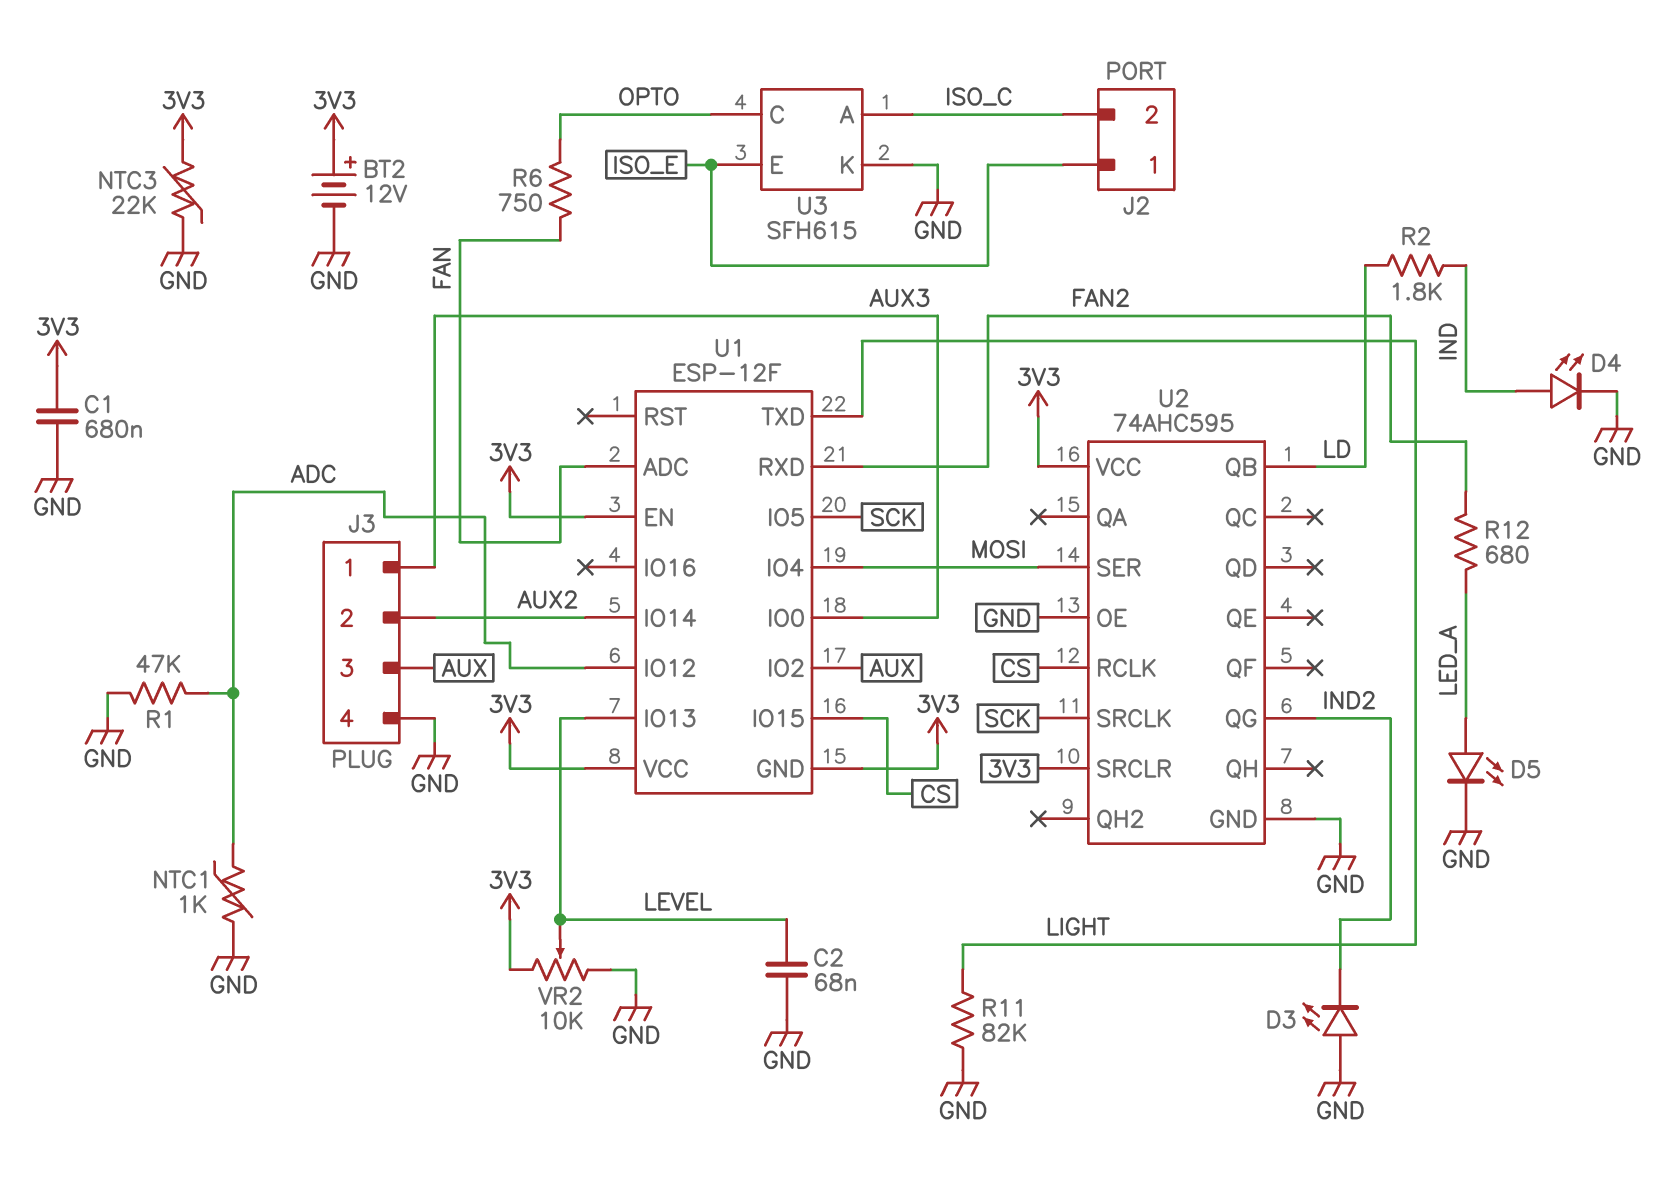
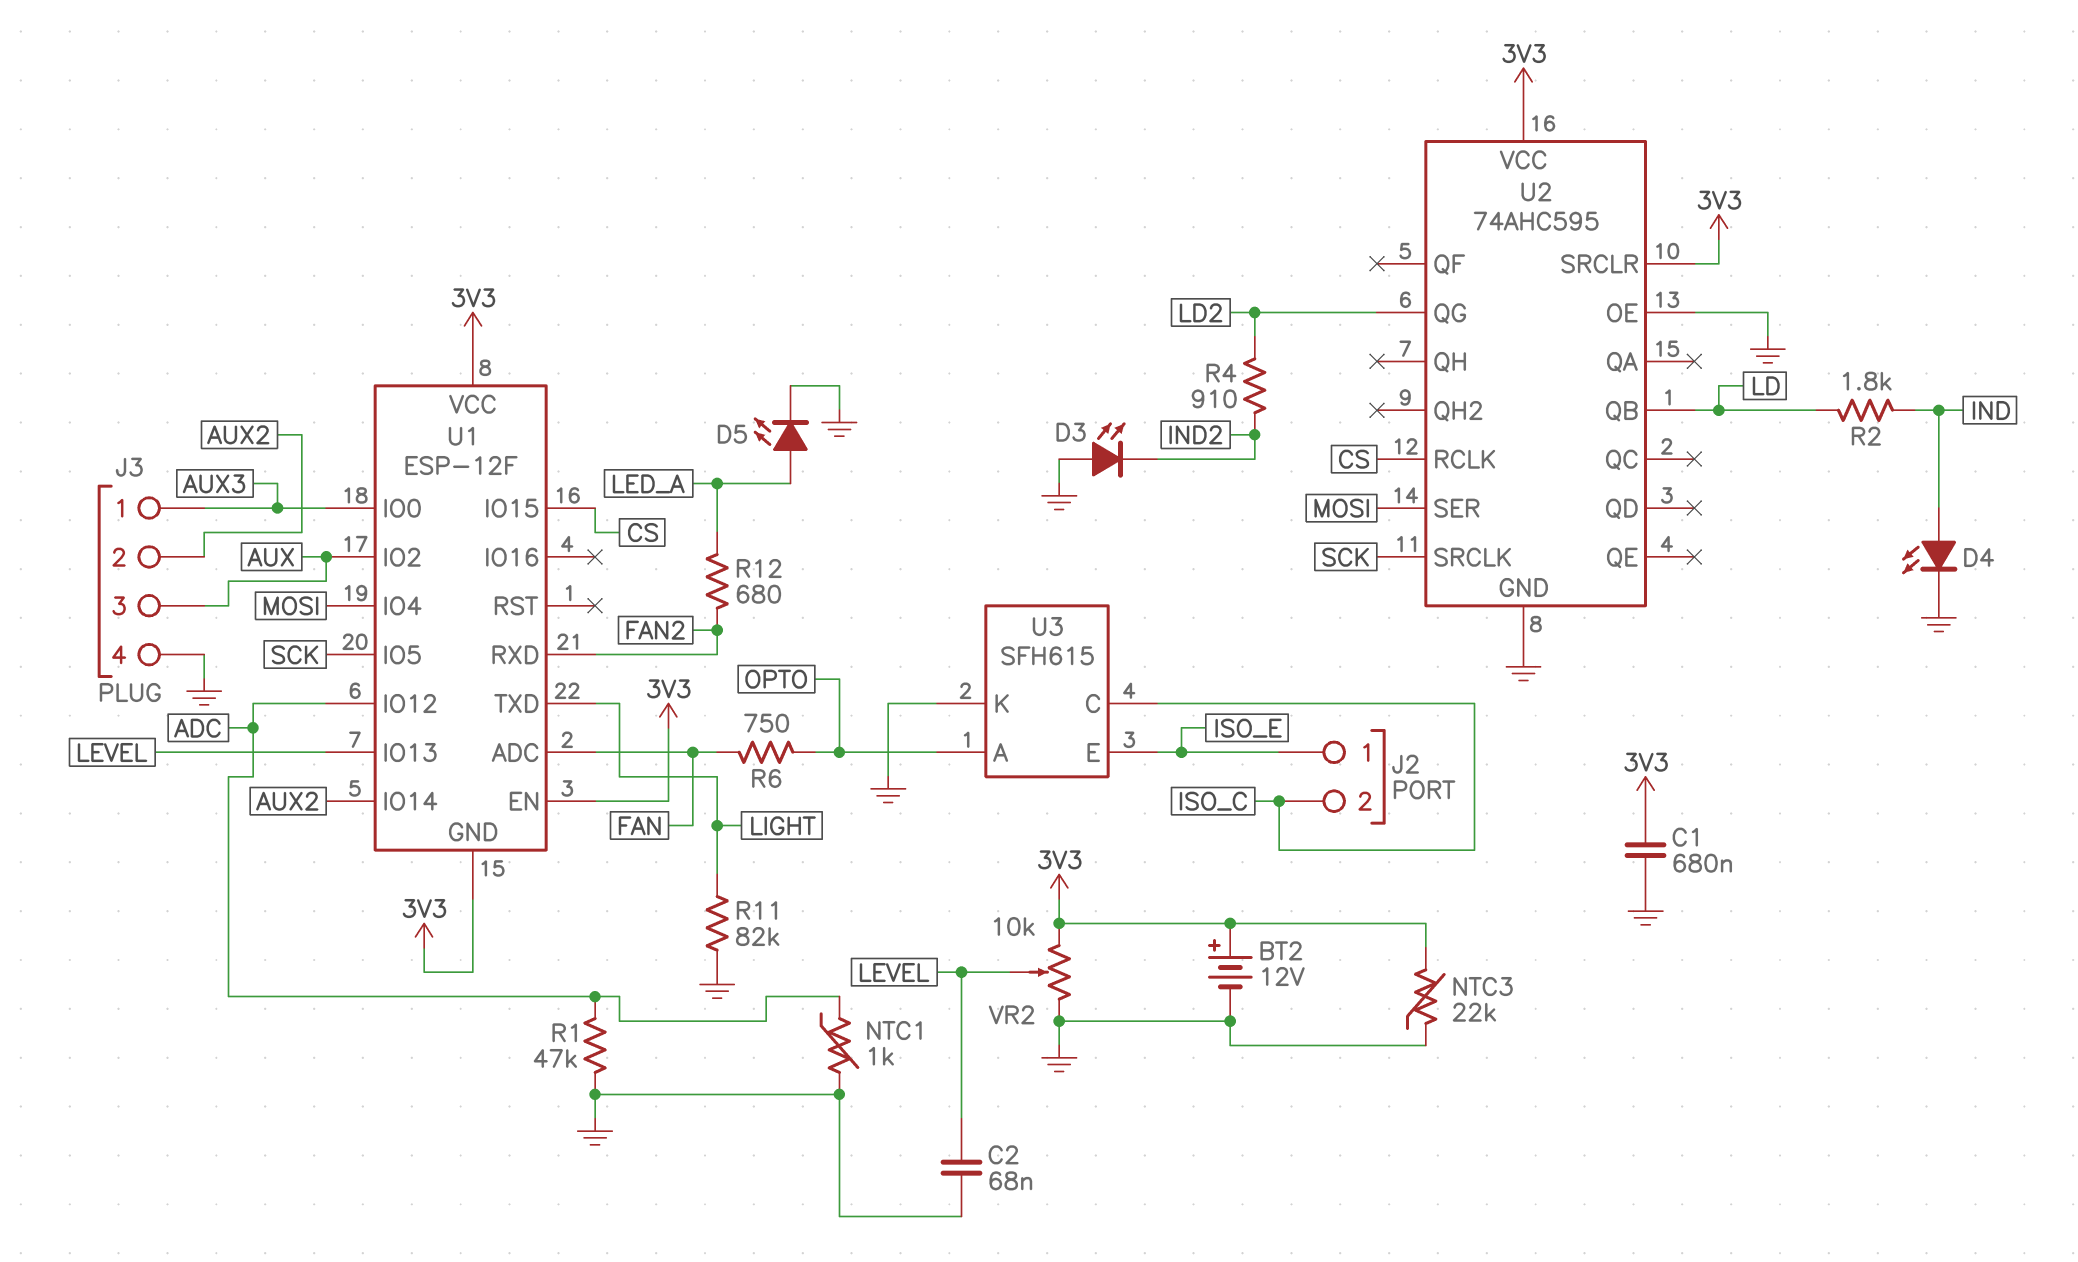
R4: none -> 910 (IND2, LD2)
U2 pin QG: IND2 -> LD2
U3 pin A: ISO_C -> OPTO
U3 pin C: OPTO -> ISO_C

